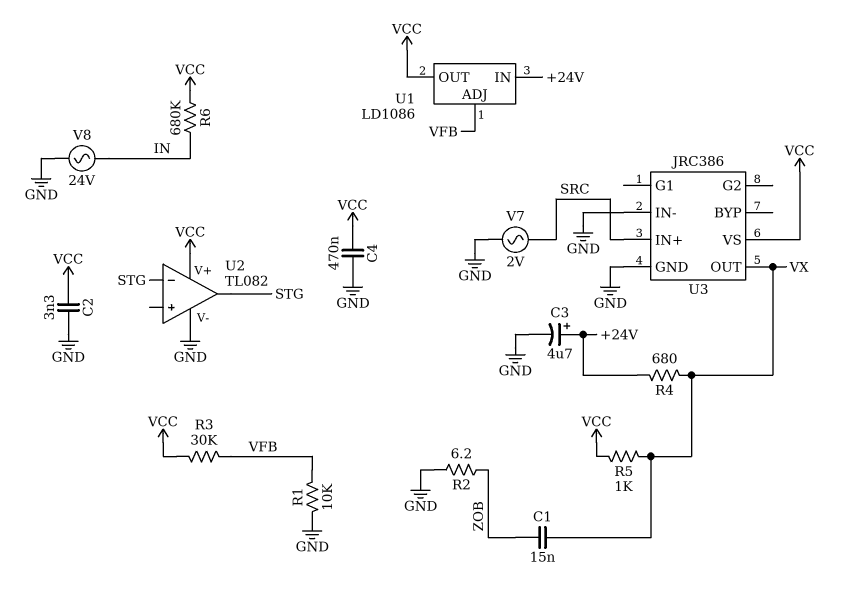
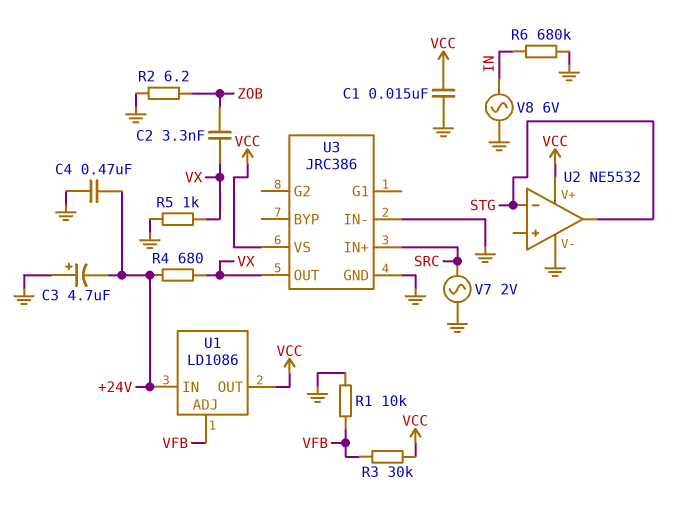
C1: 15nF (VX, ZOB) -> 15nF (GND, VCC)
C2: 3.3nF (GND, VCC) -> 3.3nF (VX, ZOB)
C3: 4.7uF (plus +24V, minus GND) -> 4.7uF (plus GND, minus +24V)
C4: 470nF (GND, VCC) -> 470nF (+24V, GND)
R5: 1k (VCC, VX) -> 1k (GND, VX)
R6: 680k (IN, VCC) -> 680k (GND, IN)
U2: TL082 -> NE5532
V8: AC 24V (GND, IN) -> AC 6V (GND, IN)

